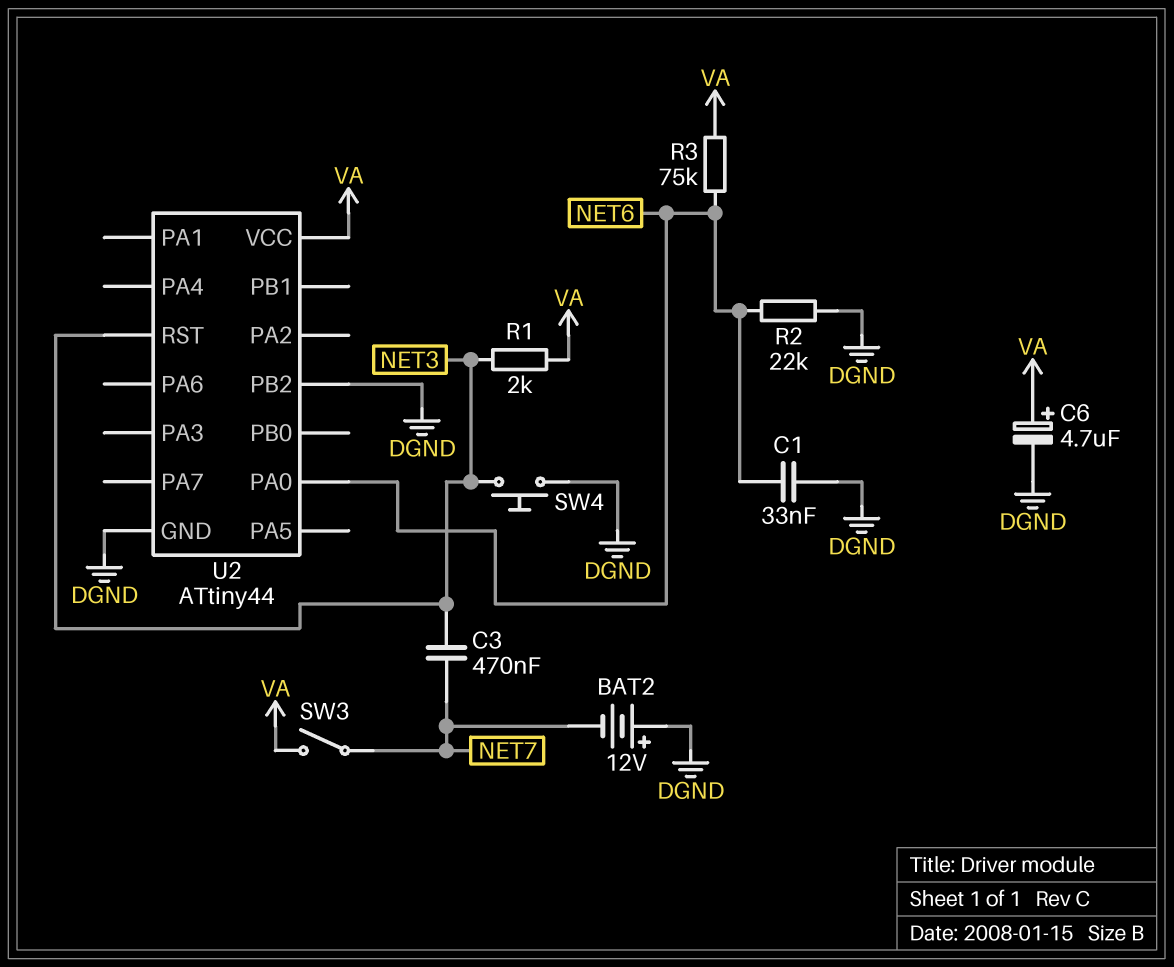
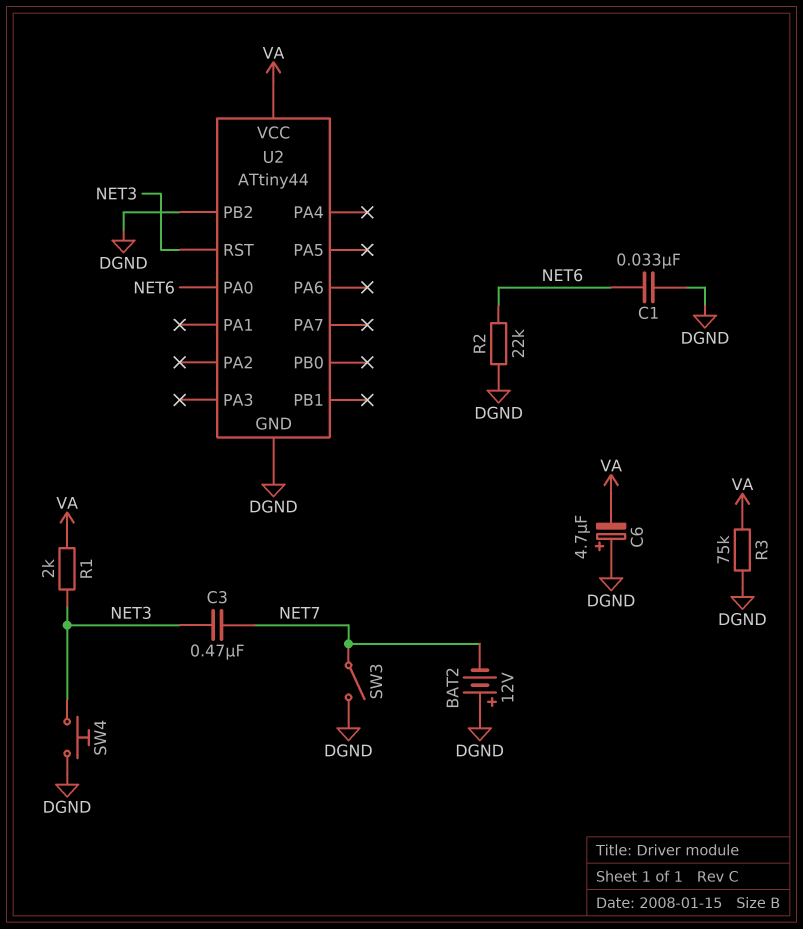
C6: 4.7uF (plus VA, minus DGND) -> 4.7uF (plus DGND, minus VA)
R3: 75k (NET6, VA) -> 75k (DGND, VA)
SW3: switch (NET7, VA) -> switch (DGND, NET7)

